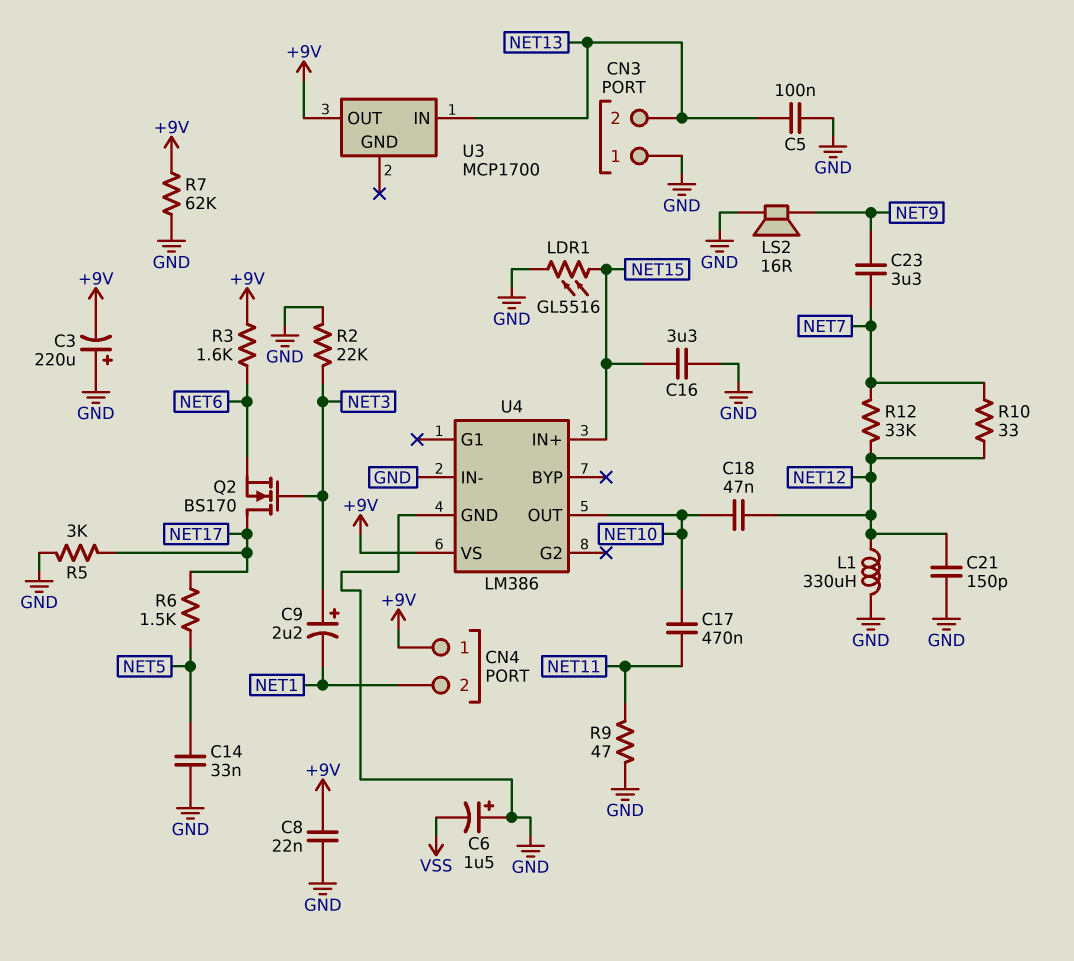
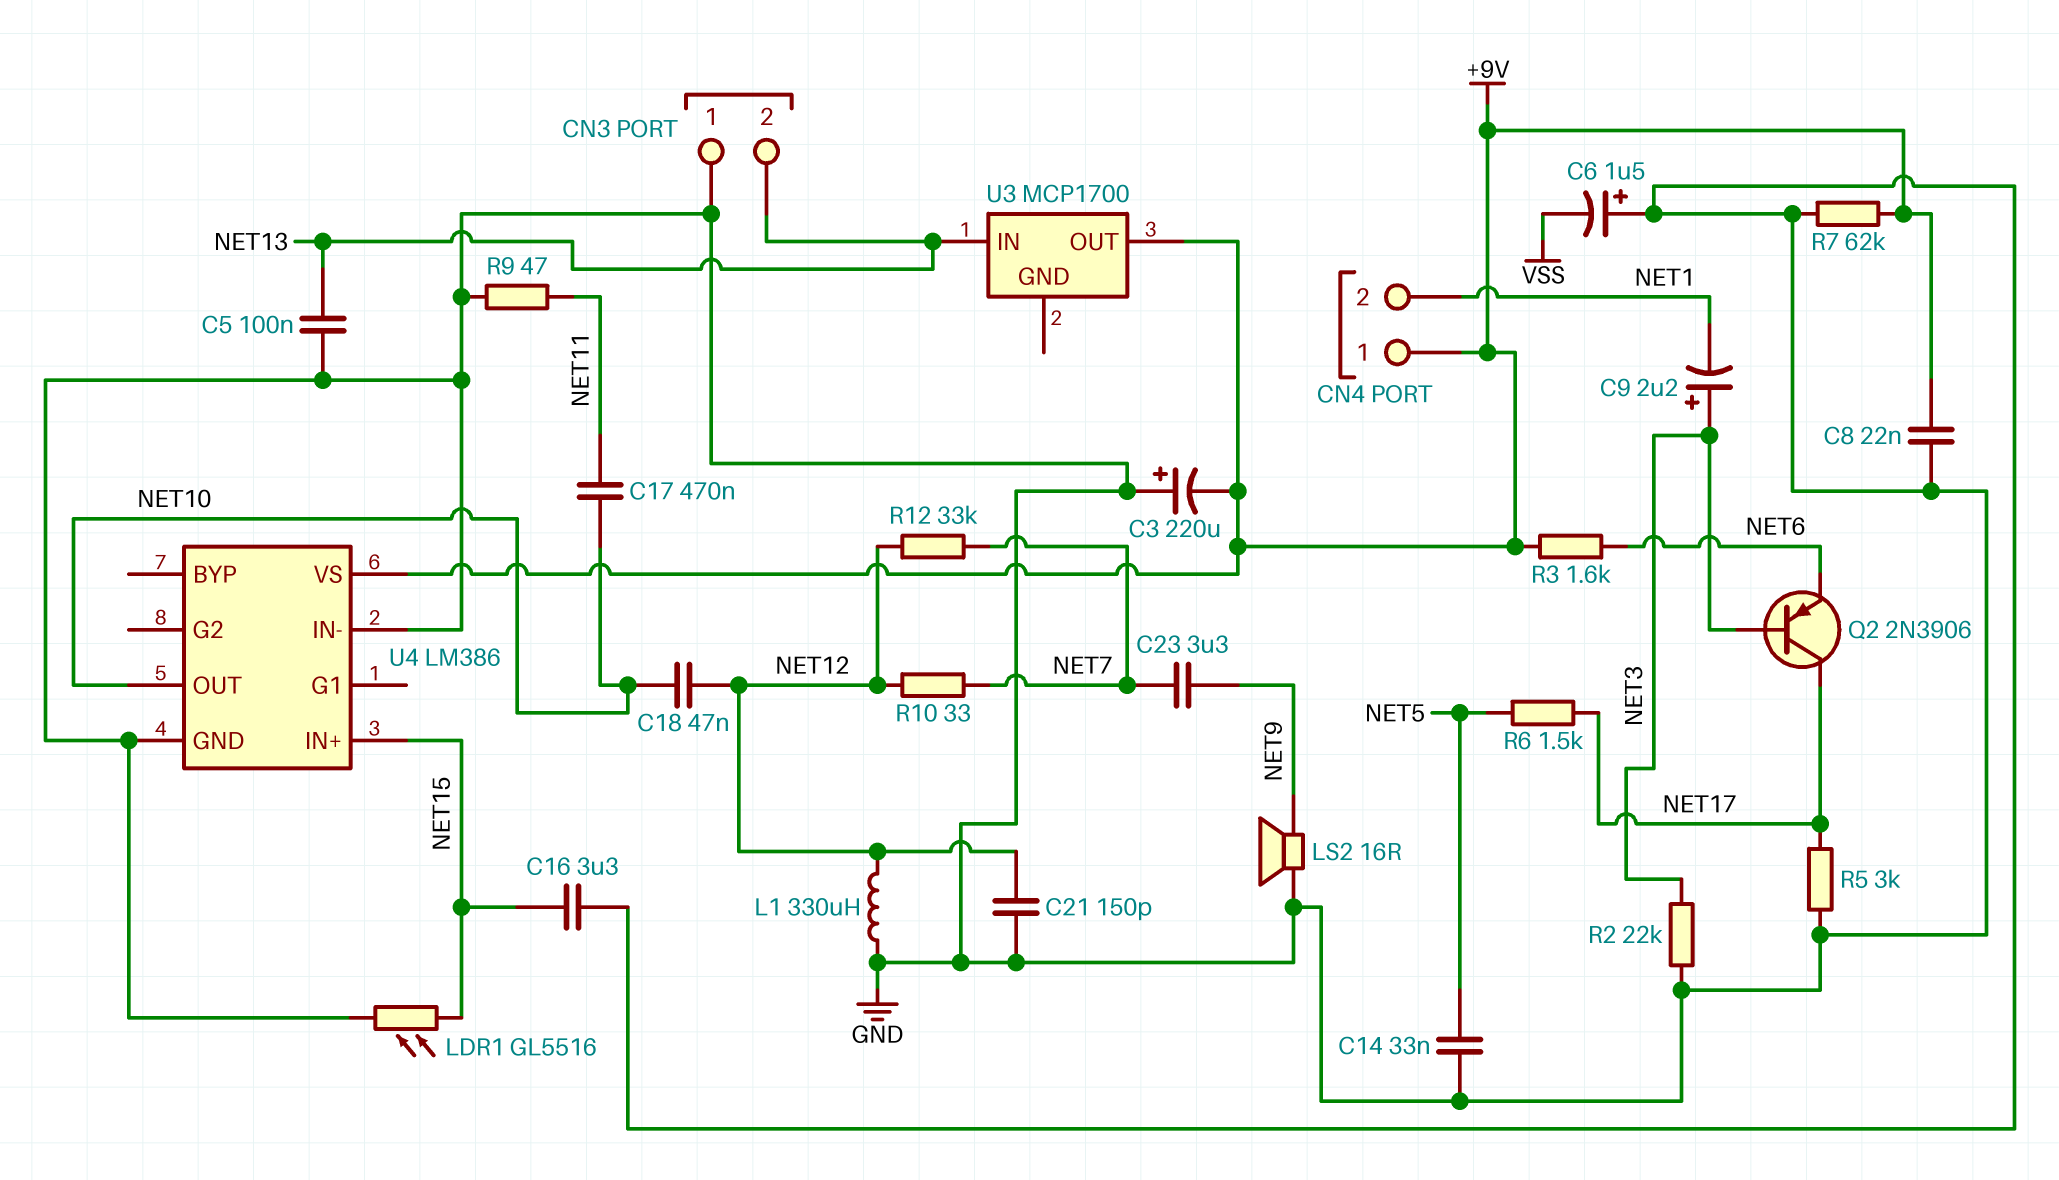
Q2: NMOS BS170 (G NET3, D NET17, S NET6) -> PNP 2N3906 (B NET3, C NET17, E NET6)

